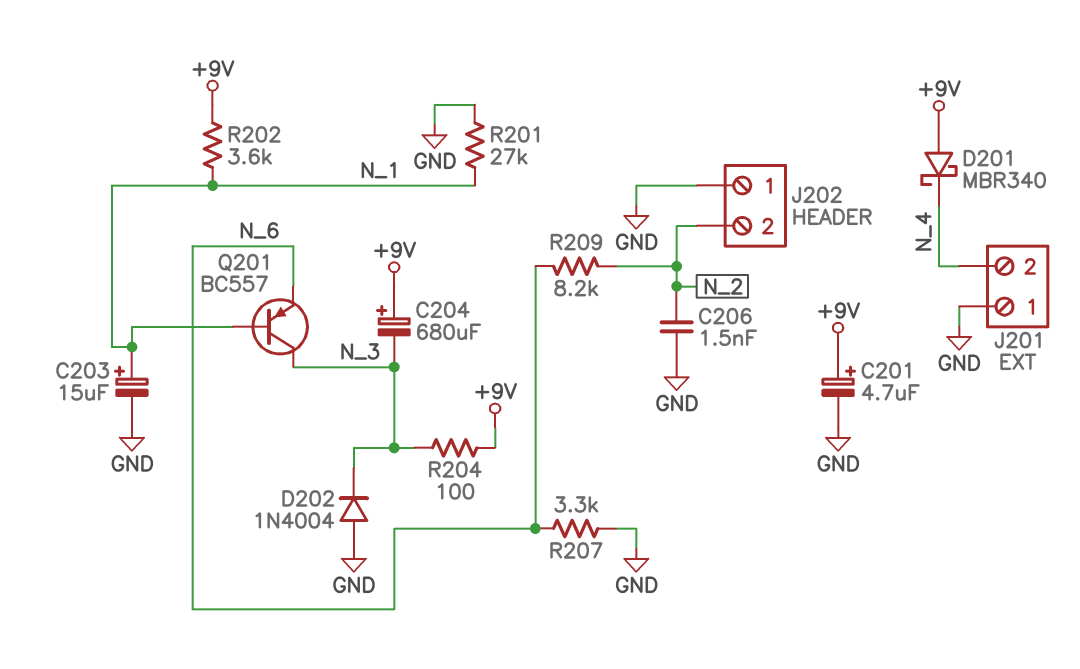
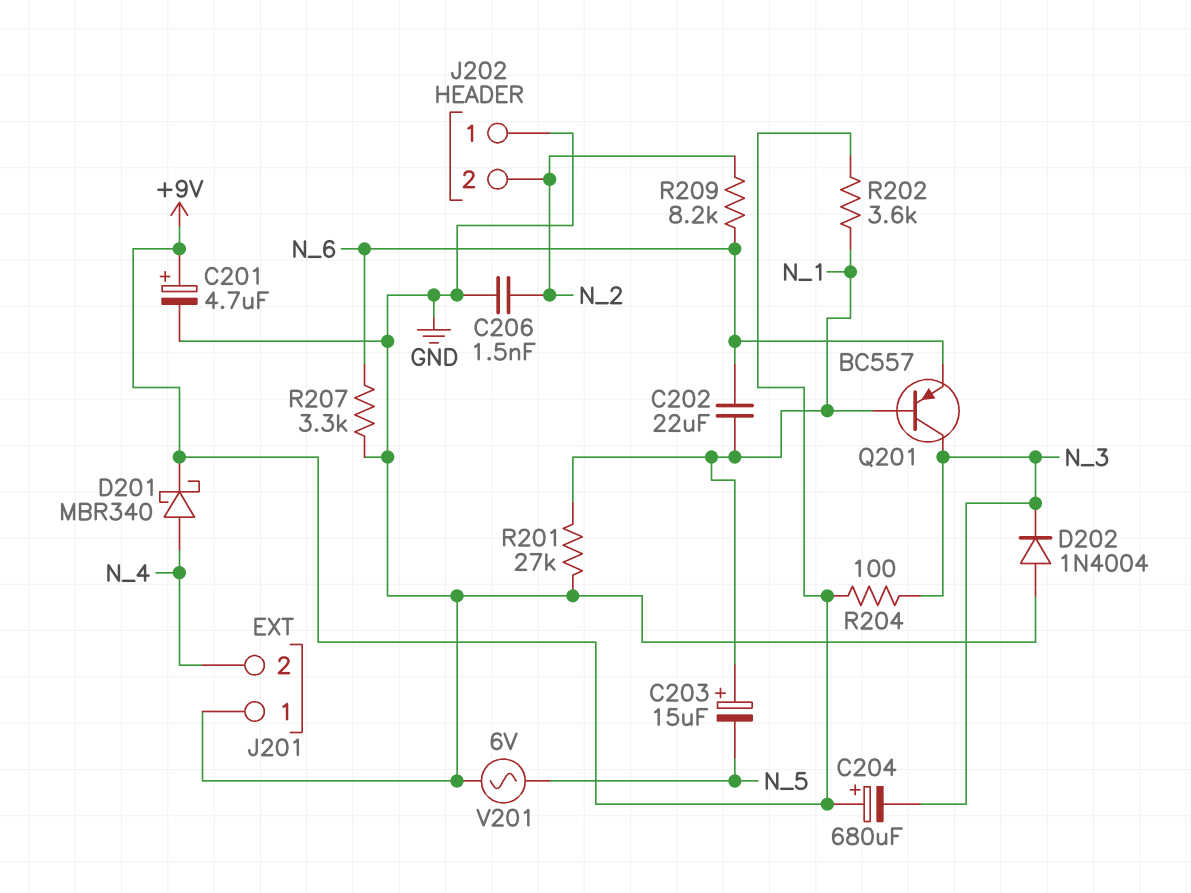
C202: none -> 22uF (N_1, N_6)
C203: 15uF (plus N_1, minus GND) -> 15uF (plus N_1, minus N_5)
D201: schottky MBR340 (A +9V, K N_4) -> schottky MBR340 (A N_4, K +9V)
V201: none -> AC 6V (GND, N_5)

